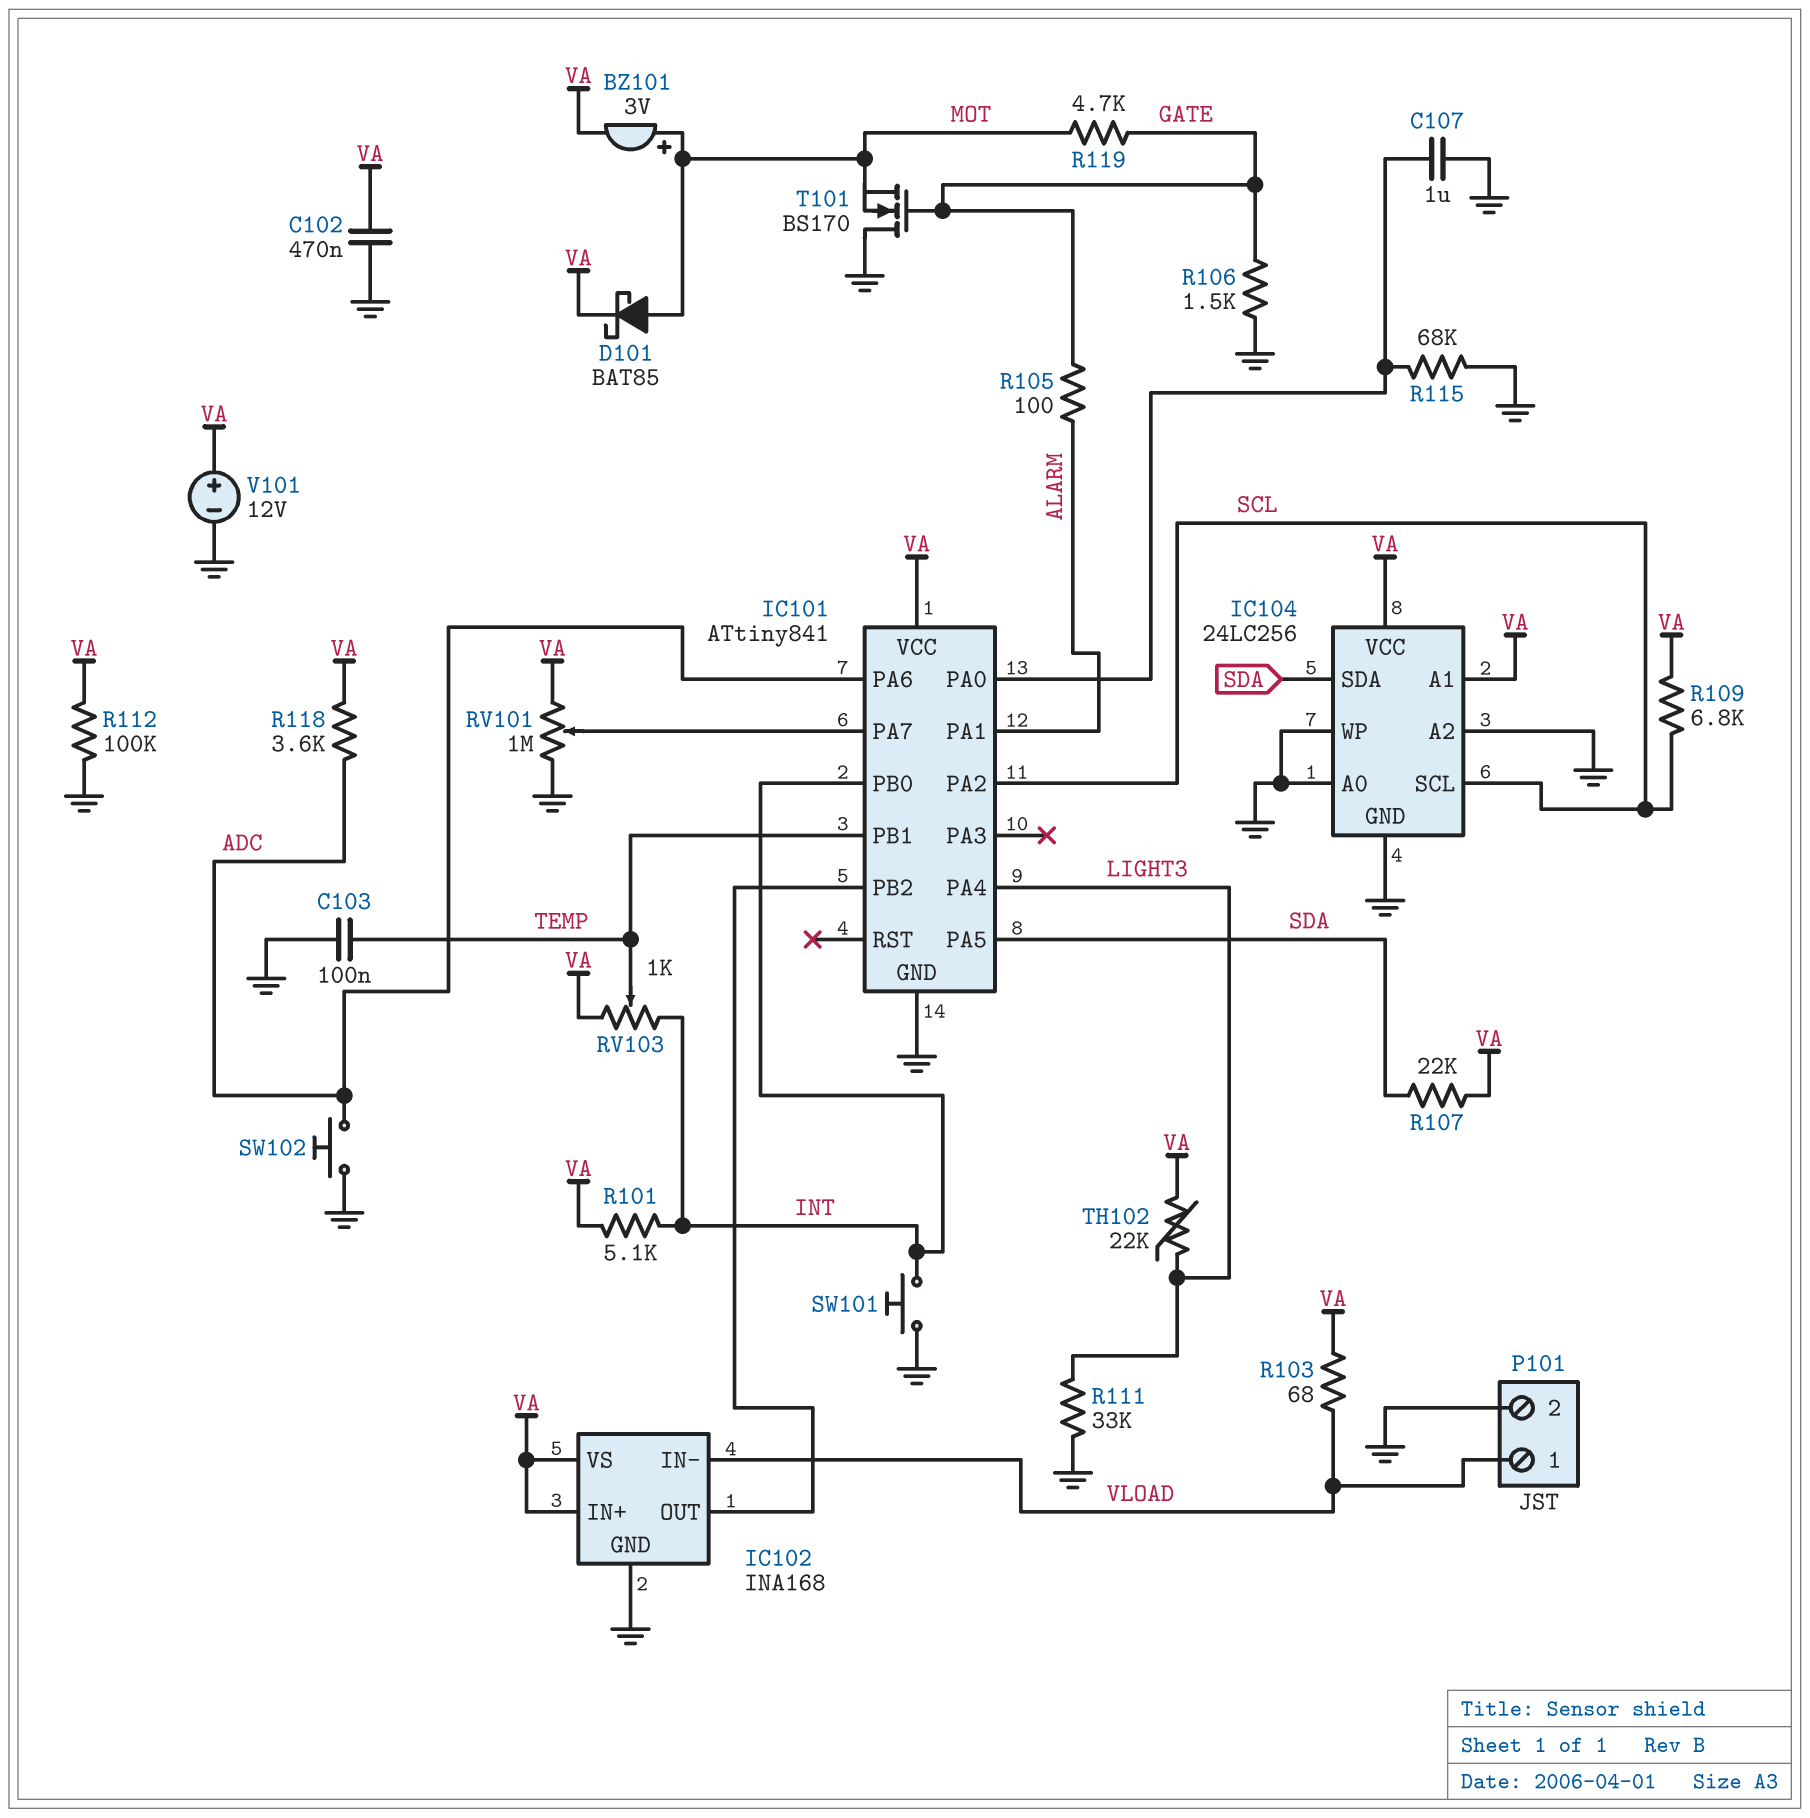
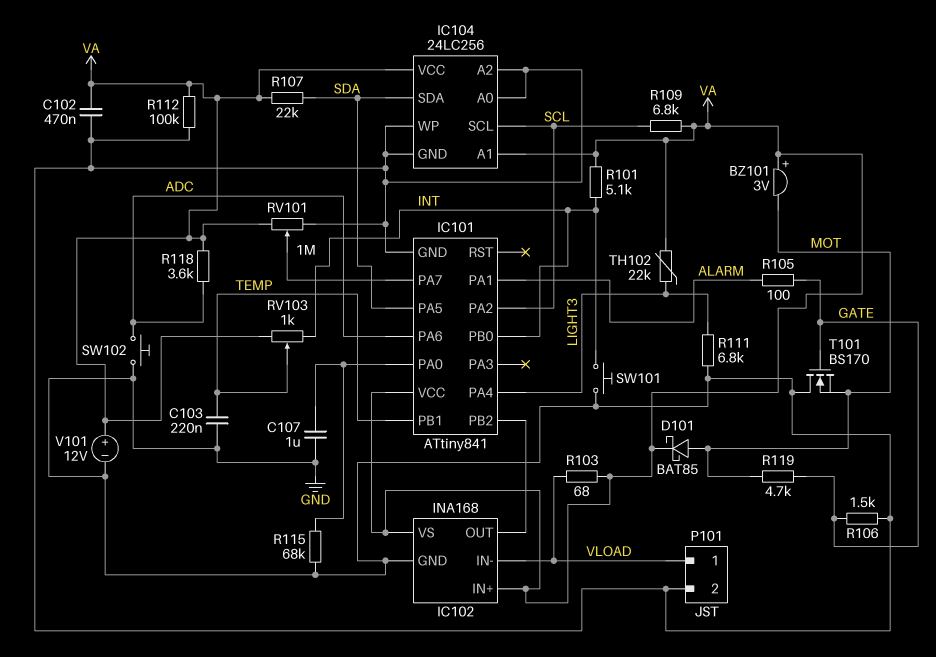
BZ101: buzzer 3V (plus MOT, minus VA) -> buzzer 3V (plus VA, minus MOT)
C103: 100nF (GND, TEMP) -> 220nF (GND, TEMP)
R111: 33k (GND, LIGHT3) -> 6.8k (GND, LIGHT3)

